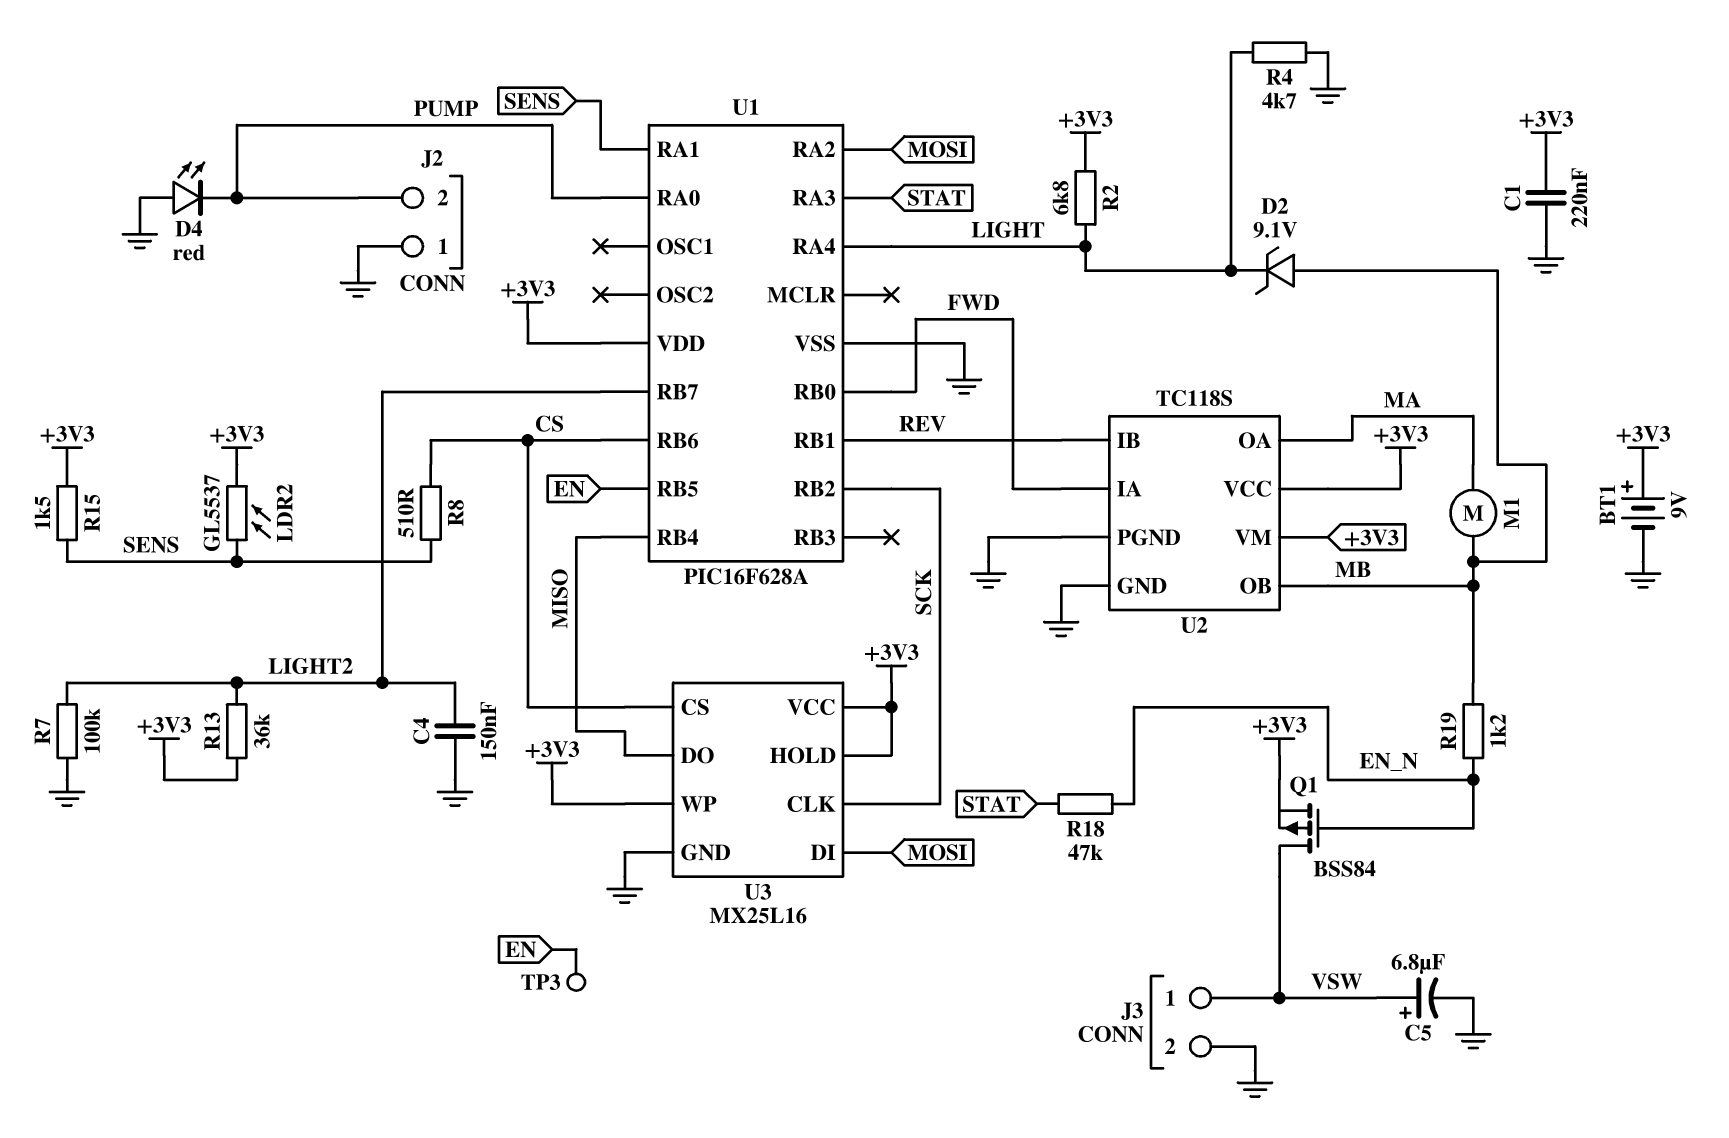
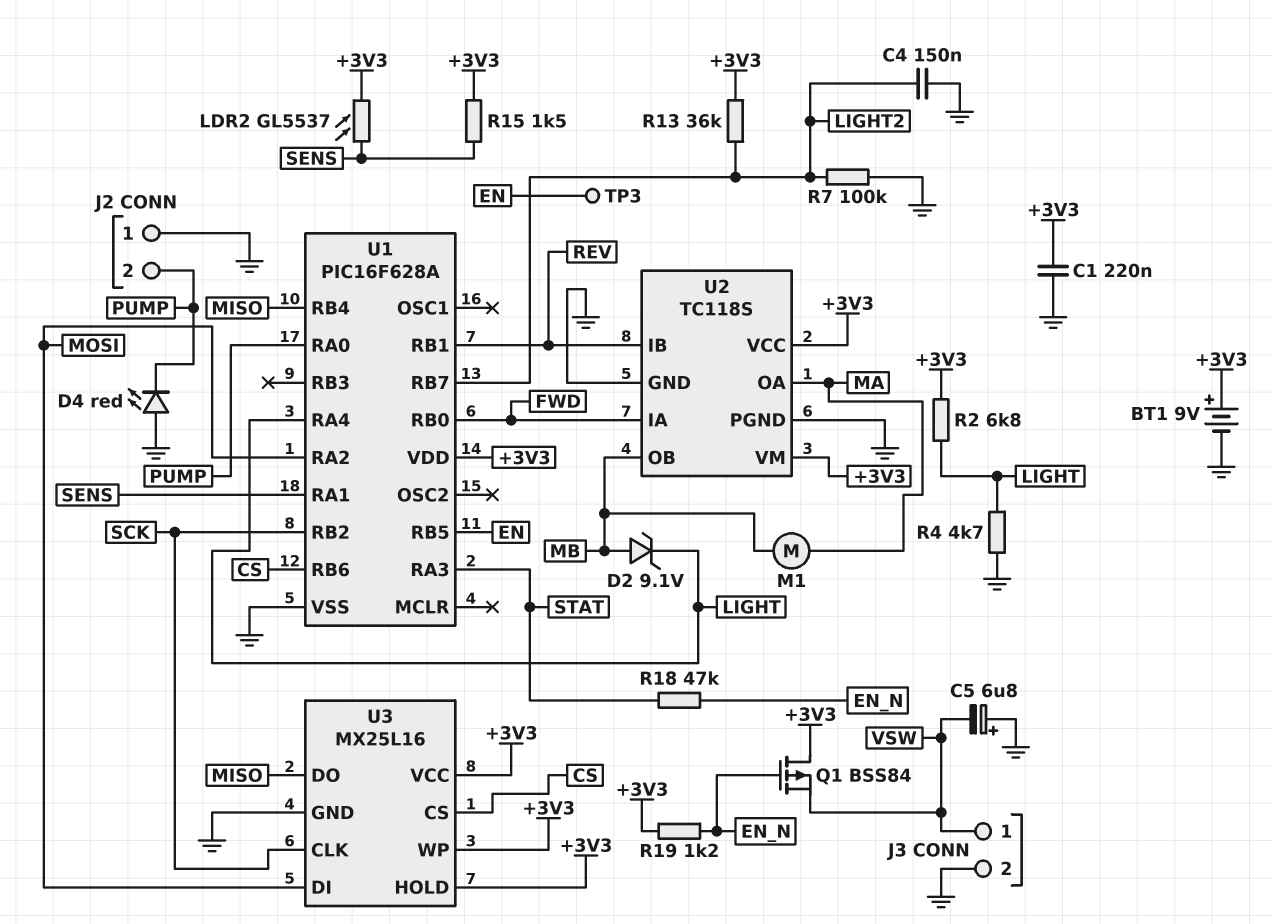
C5: 6.8uF (plus VSW, minus GND) -> 6.8uF (plus GND, minus VSW)
Q1: PMOS BSS84 (G EN_N, D VSW, S +3V3) -> PMOS BSS84 (G EN_N, D +3V3, S VSW)
R8: 510 (CS, SENS) -> none
R19: 1.2k (EN_N, MB) -> 1.2k (+3V3, EN_N)

